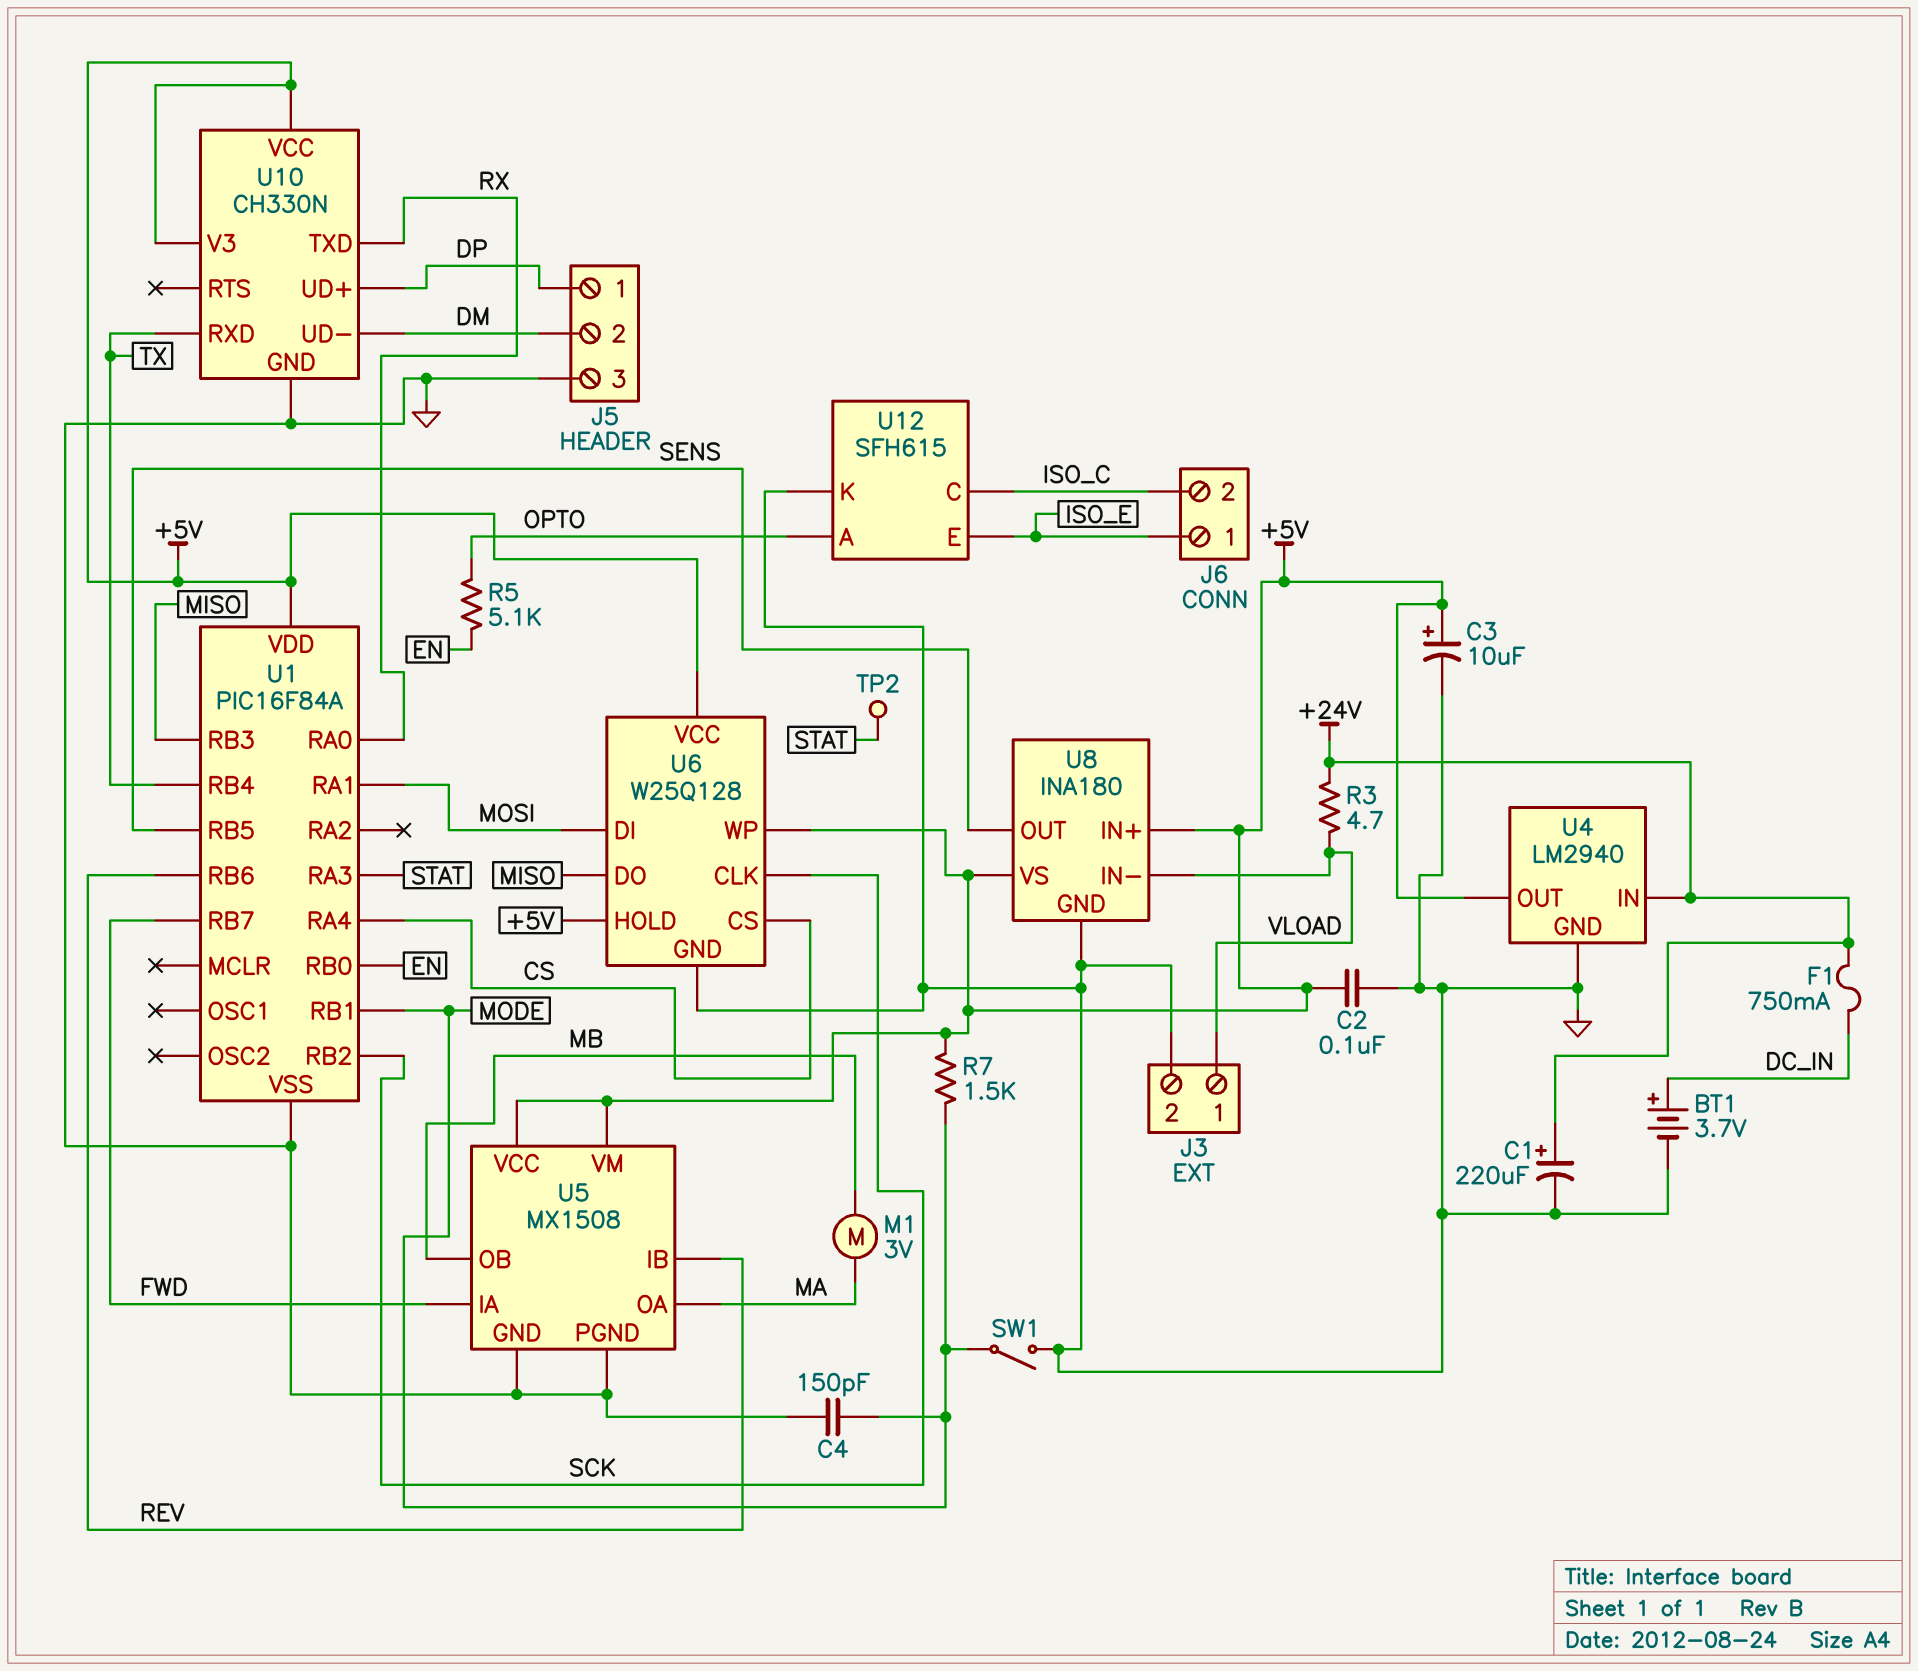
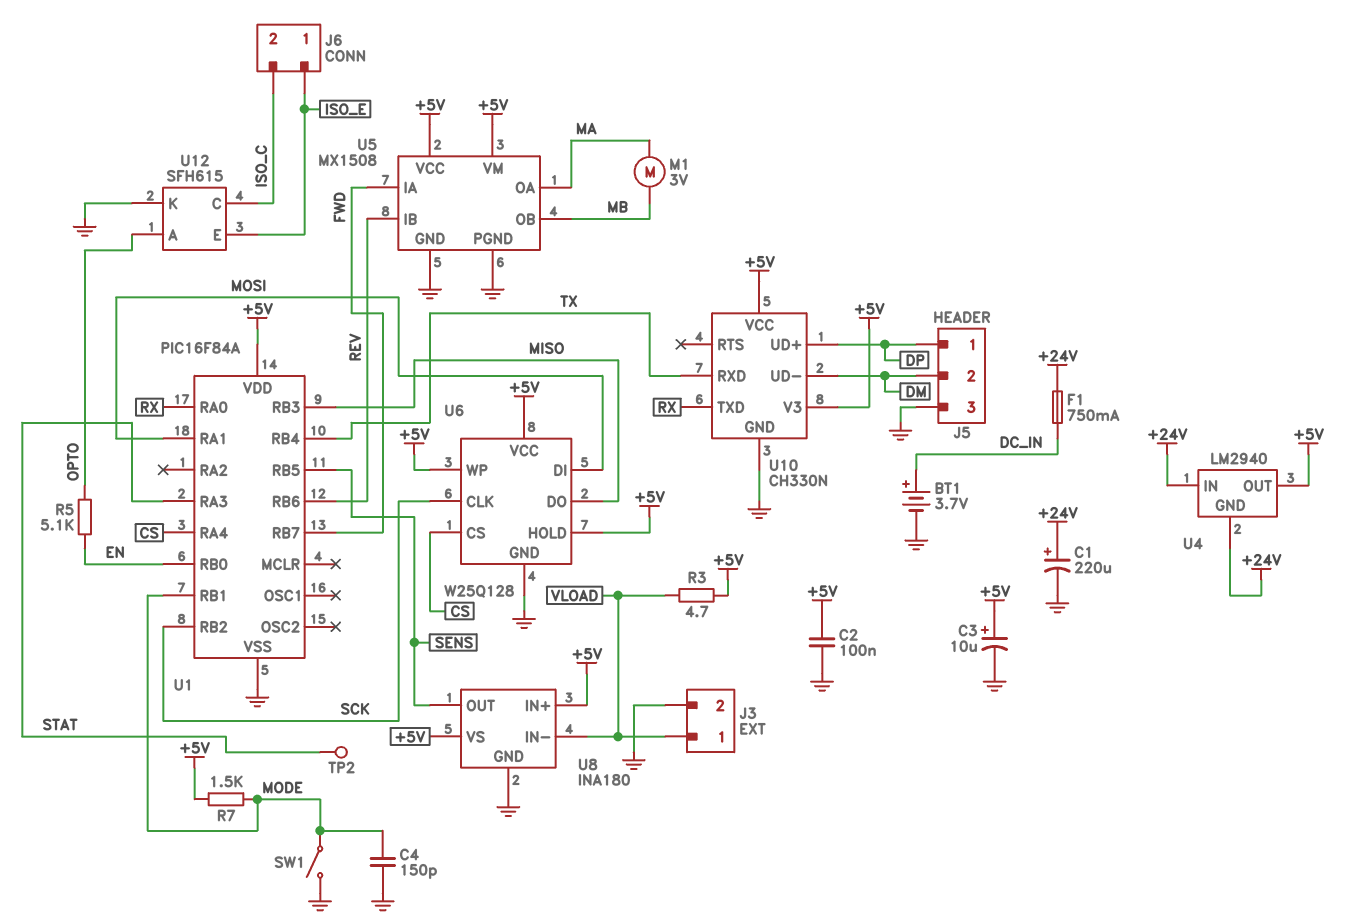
R3: 4.7 (+24V, VLOAD) -> 4.7 (+5V, VLOAD)
U4 pin GND: GND -> +24V

